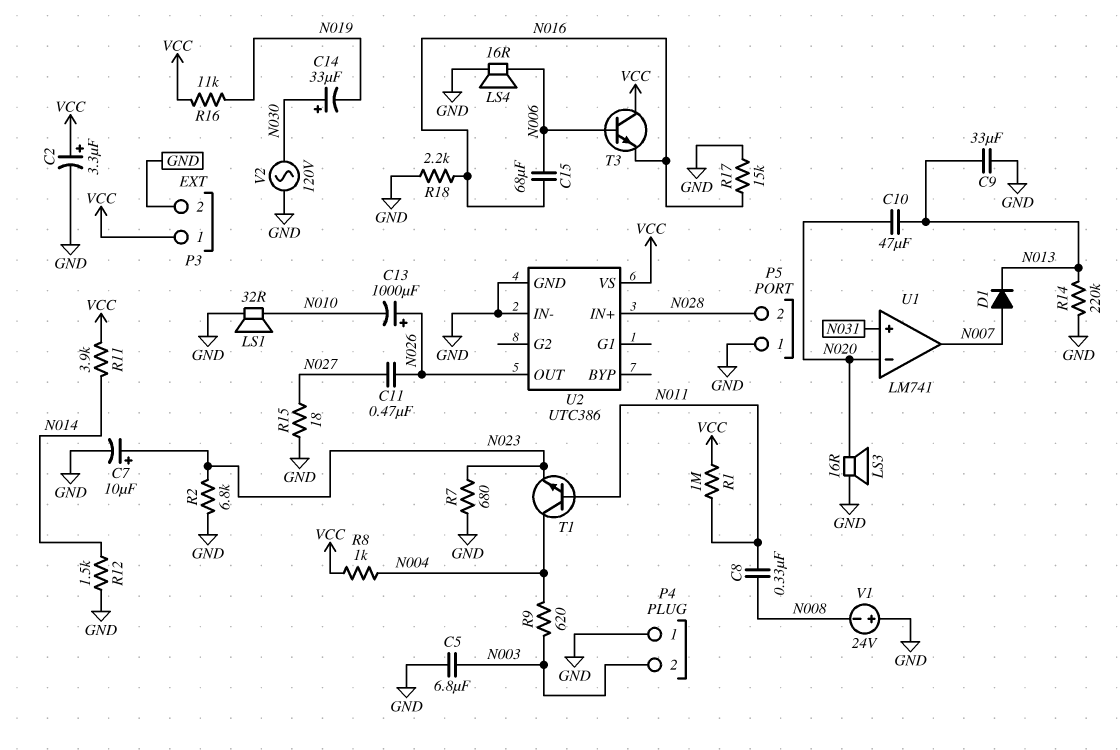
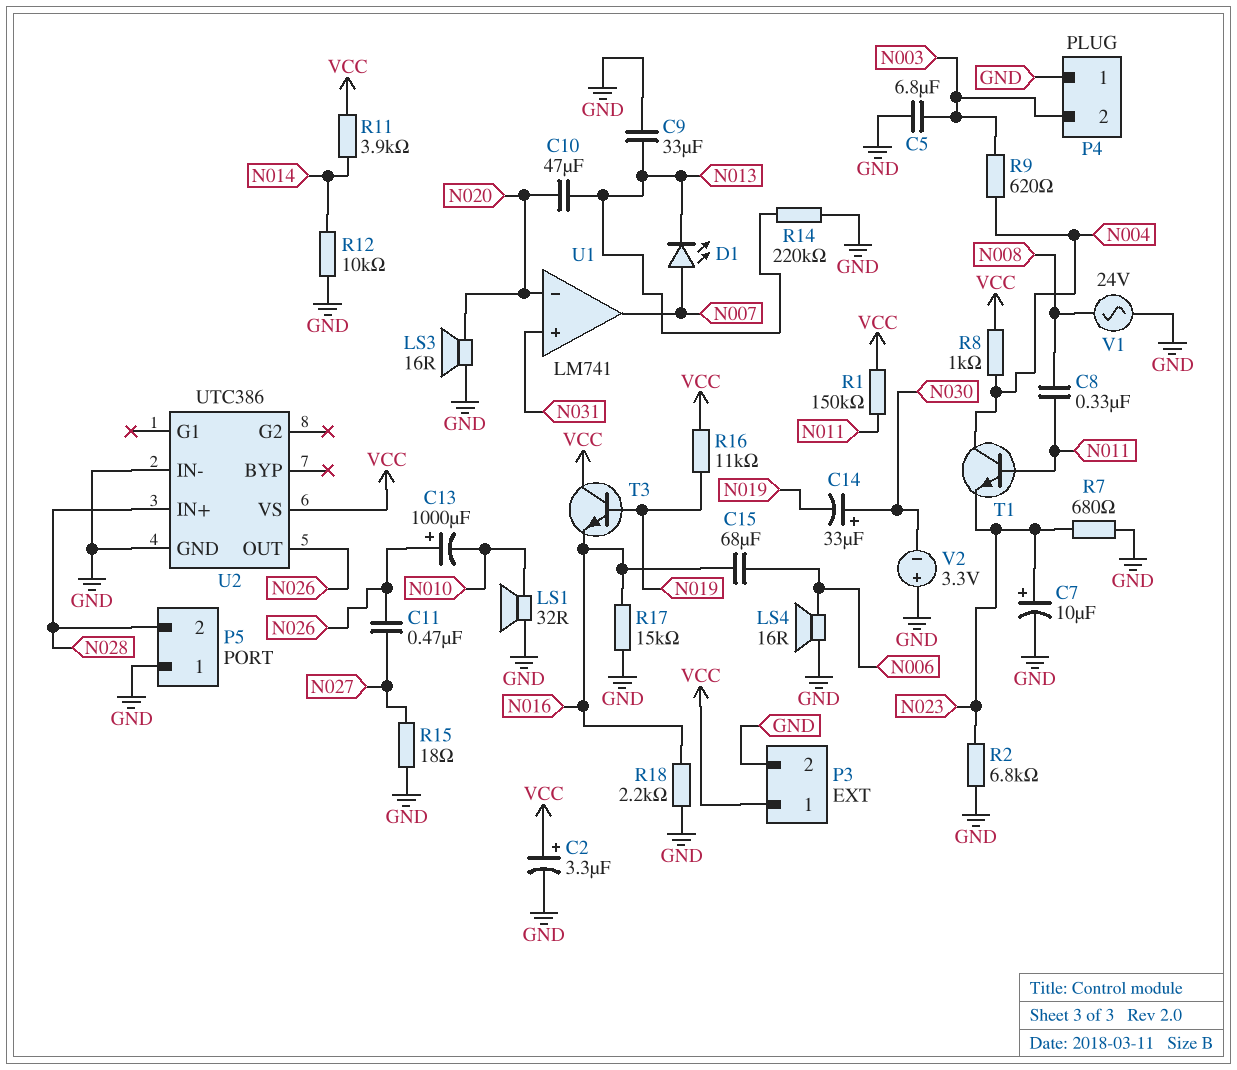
D1: diode (A N007, K N013) -> LED (A N007, K N013)
R1: 1M (N011, VCC) -> 150k (N011, VCC)
R12: 1.5k (GND, N014) -> 10k (GND, N014)
T3: NPN (B N006, C VCC, E N016) -> NPN (B N019, C VCC, E N016)
V1: 24V (plus GND, minus N008) -> AC 24V (GND, N008)
V2: AC 120V (GND, N030) -> 3.3V (plus GND, minus N030)

